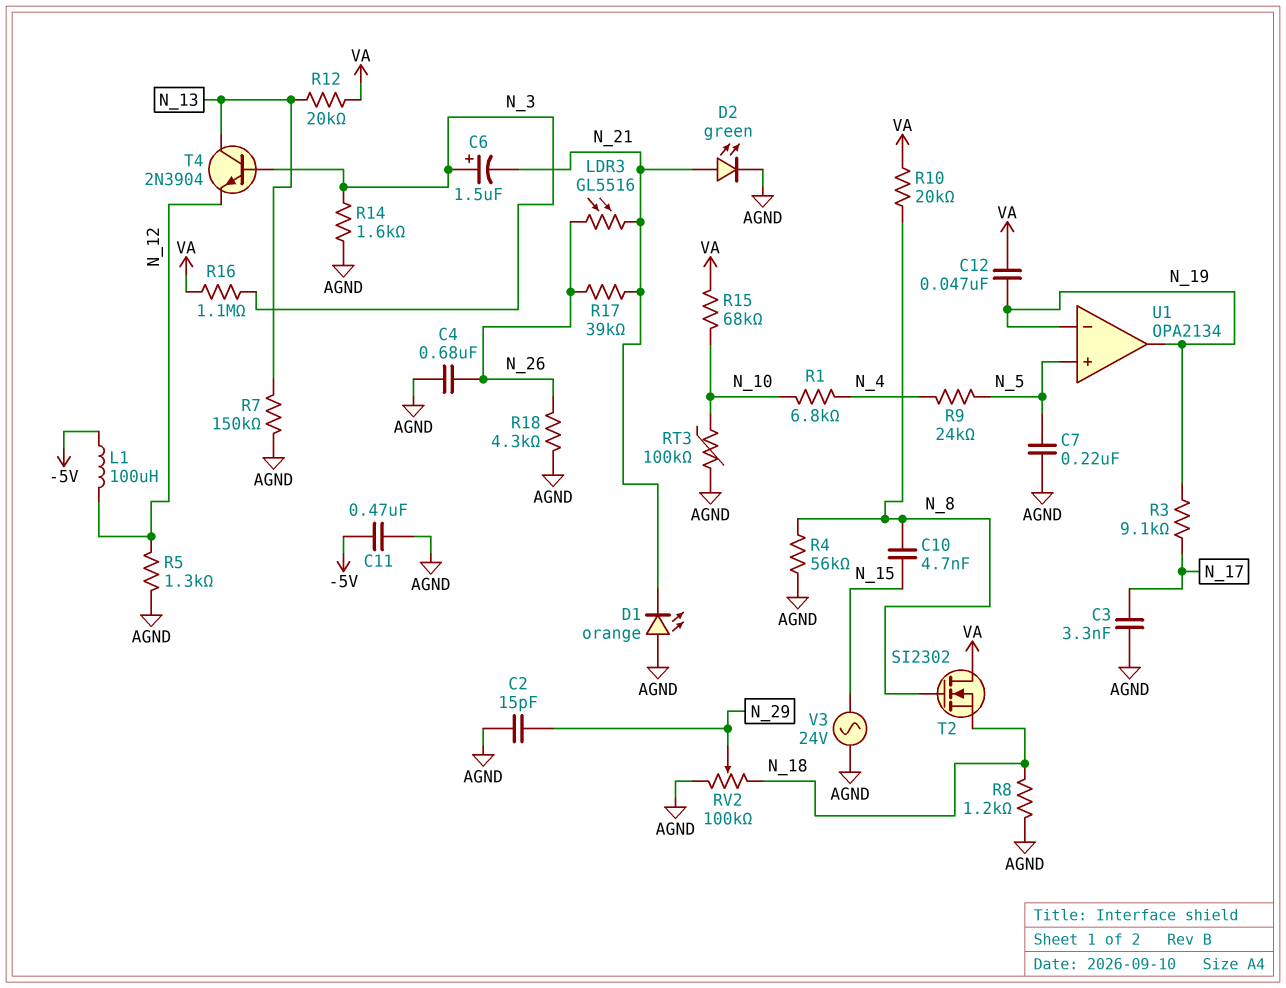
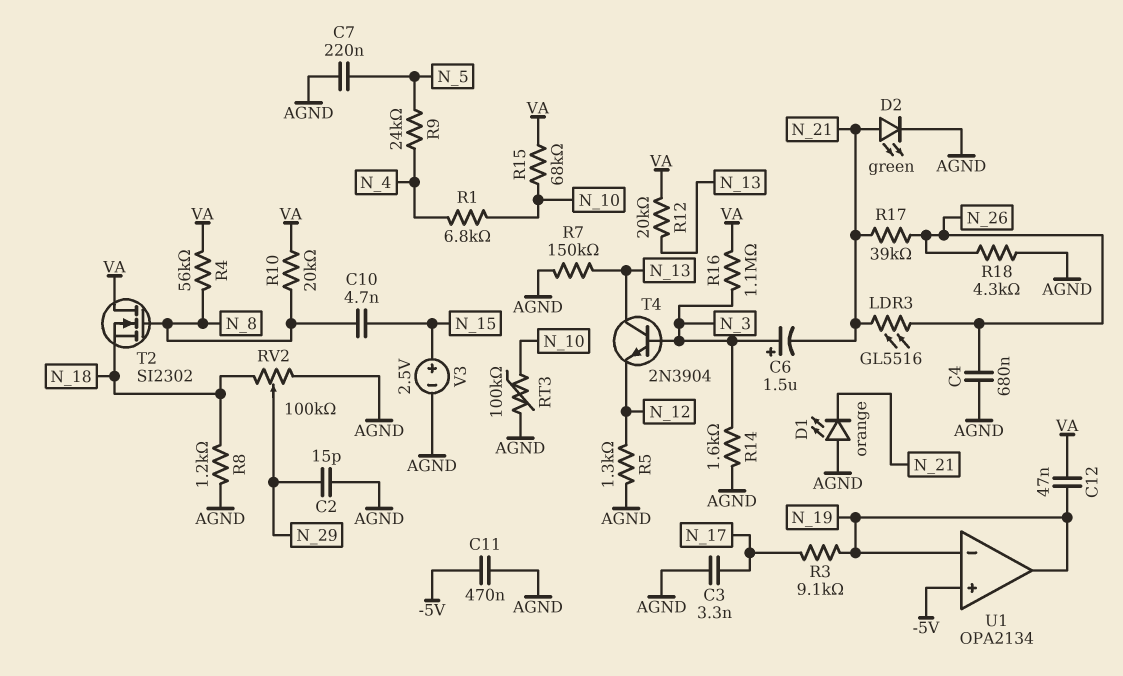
L1: 100uH (-5V, N_12) -> none
R4: 56k (AGND, N_8) -> 56k (N_8, VA)
U1 pin in+: N_5 -> -5V
V3: AC 24V (AGND, N_15) -> 2.5V (plus N_15, minus AGND)

